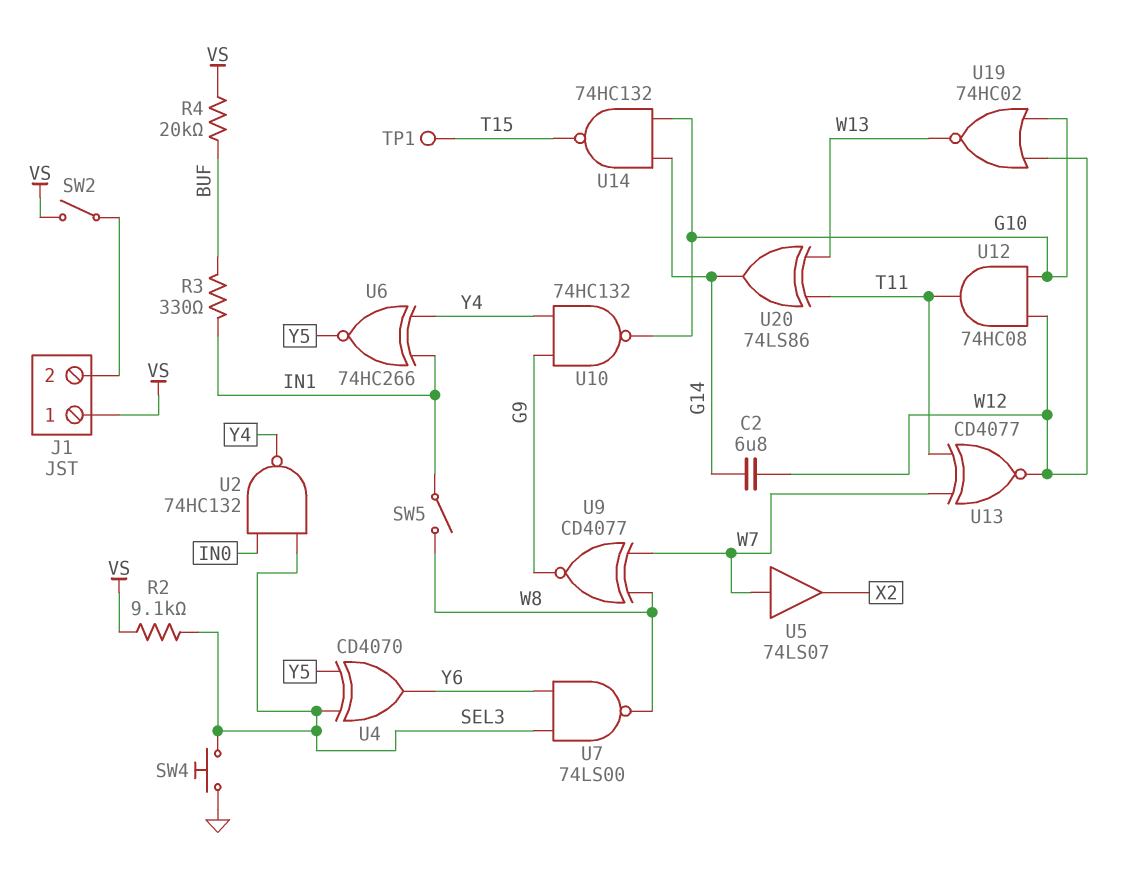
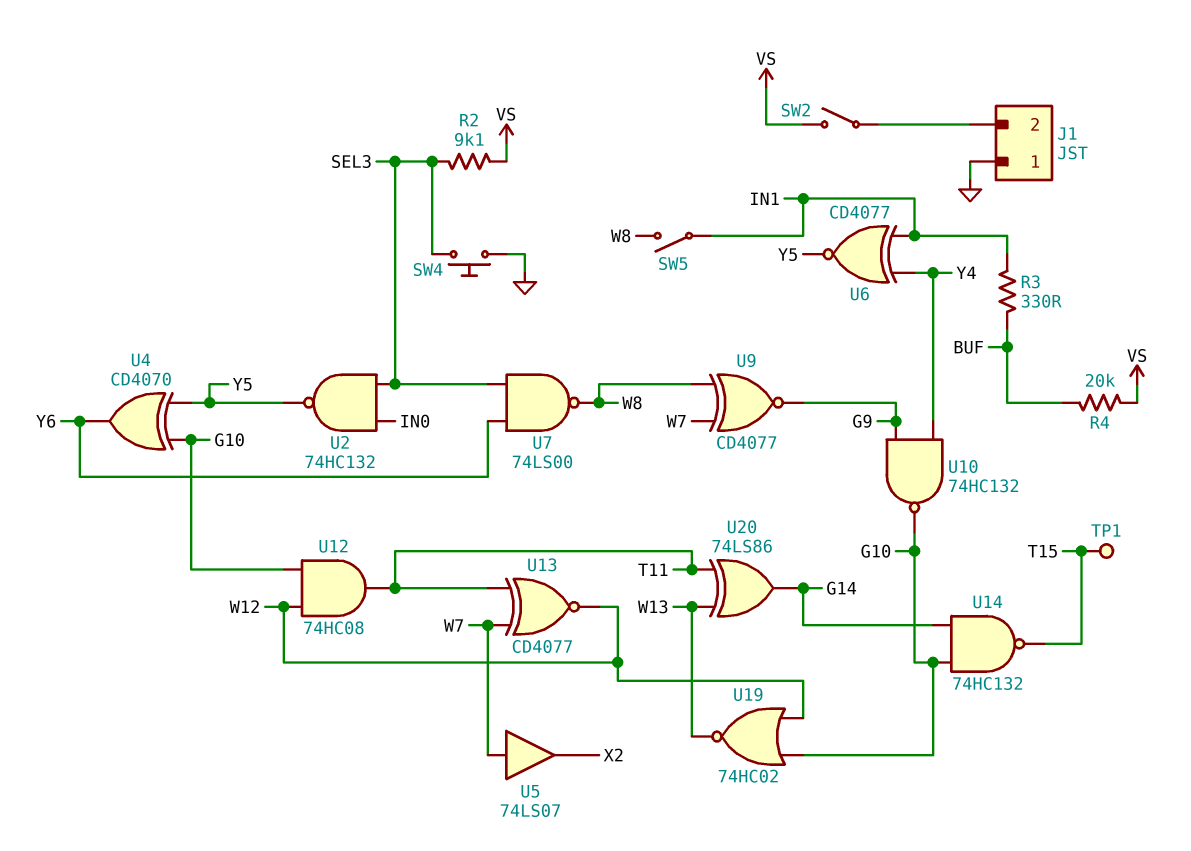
C2: 6.8uF (G14, W12) -> none
J1 pin 1: VS -> GND
U2: NAND 74HC132 (in IN0, in SEL3, out Y4) -> NAND 74HC132 (in IN0, in SEL3, out Y5)
U4: XOR CD4070 (in SEL3, in Y5, out Y6) -> XOR CD4070 (in G10, in Y5, out Y6)
U6: XNOR 74HC266 (in IN1, in Y4, out Y5) -> XNOR CD4077 (in IN1, in Y4, out Y5)

